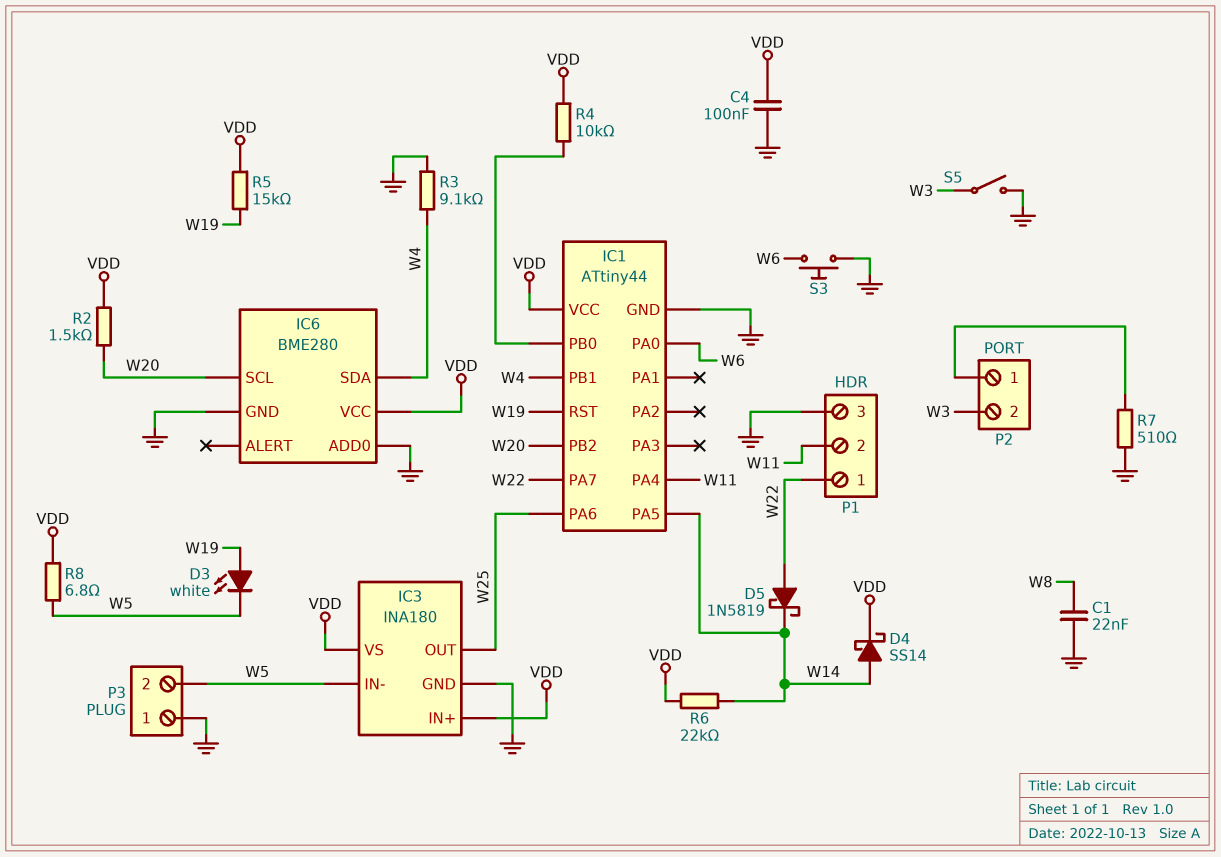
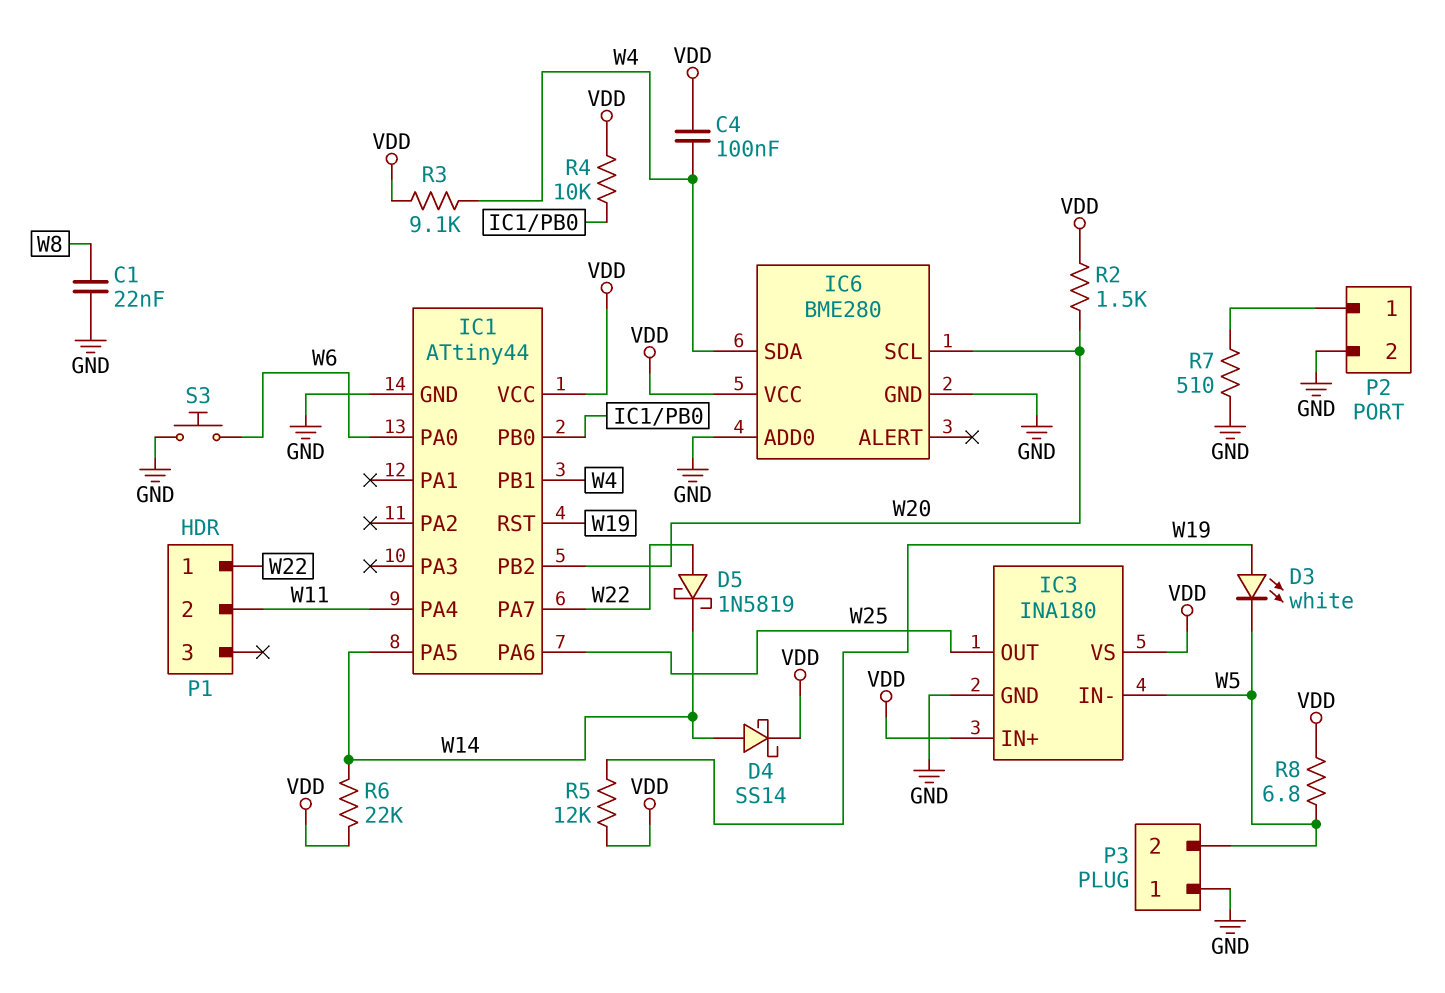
C4: 100nF (GND, VDD) -> 100nF (VDD, W4)
P1 pin 3: GND -> none
P2 pin 2: W3 -> GND
R3: 9.1k (GND, W4) -> 9.1k (VDD, W4)
R5: 15k (VDD, W19) -> 12k (VDD, W19)
S5: switch (GND, W3) -> none

